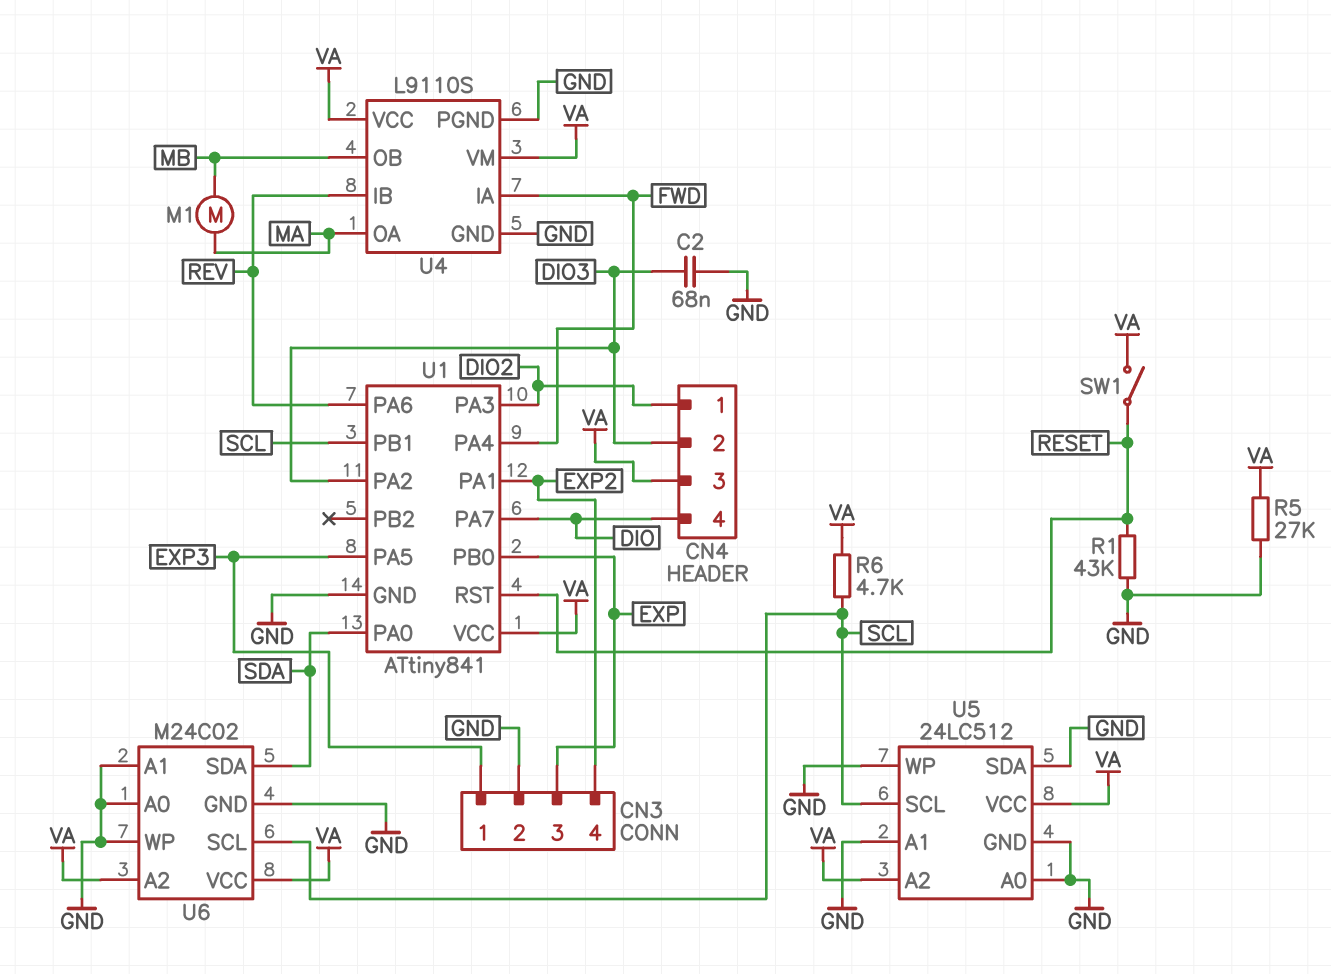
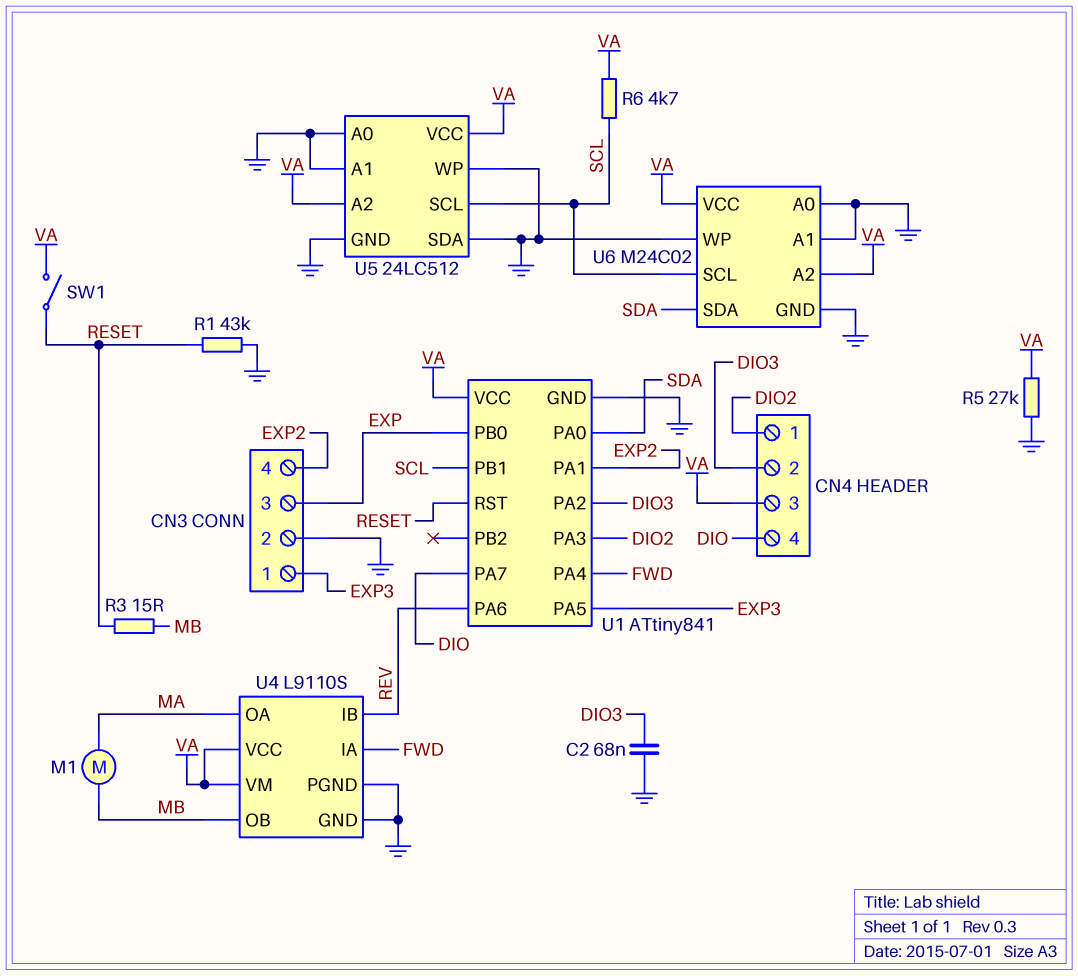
R3: none -> 15 (MB, RESET)

